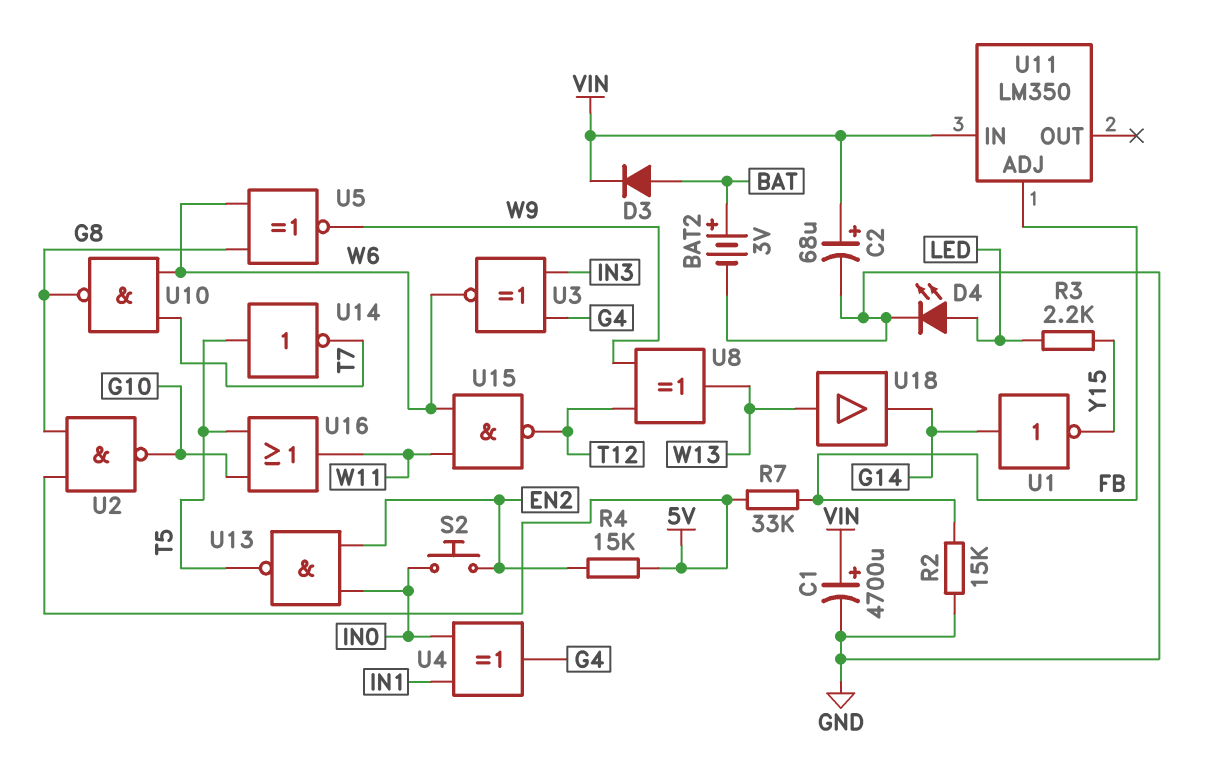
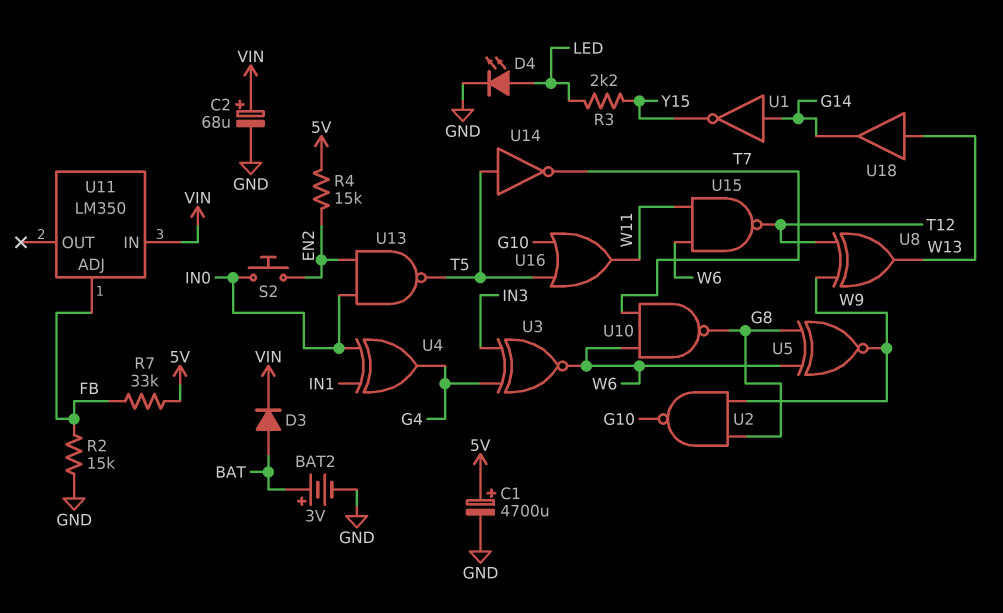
C1: 4700uF (plus VIN, minus GND) -> 4700uF (plus 5V, minus GND)
U2: NAND (in 5V, in G8, out G10) -> NAND (in G8, in W9, out G10)

